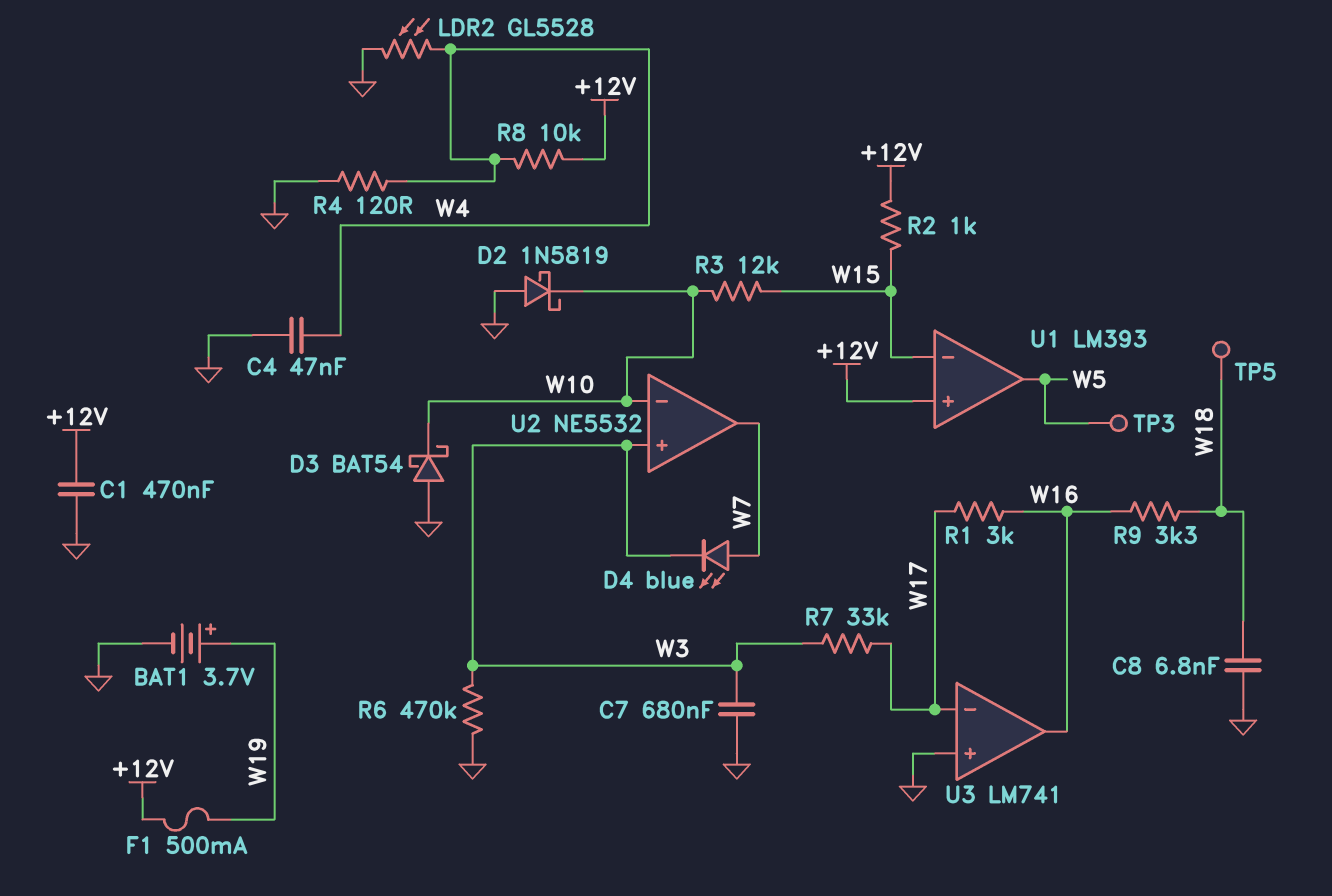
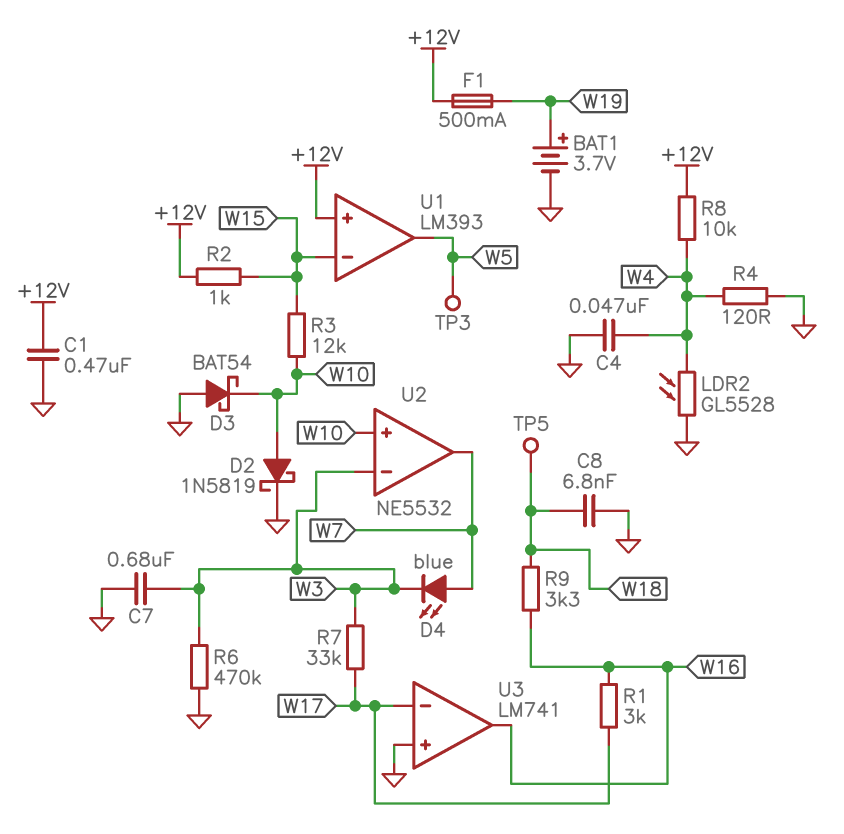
D2: schottky 1N5819 (A GND, K W10) -> schottky 1N5819 (A W10, K GND)
U2 pin in+: W3 -> W10
U2 pin in-: W10 -> W3

